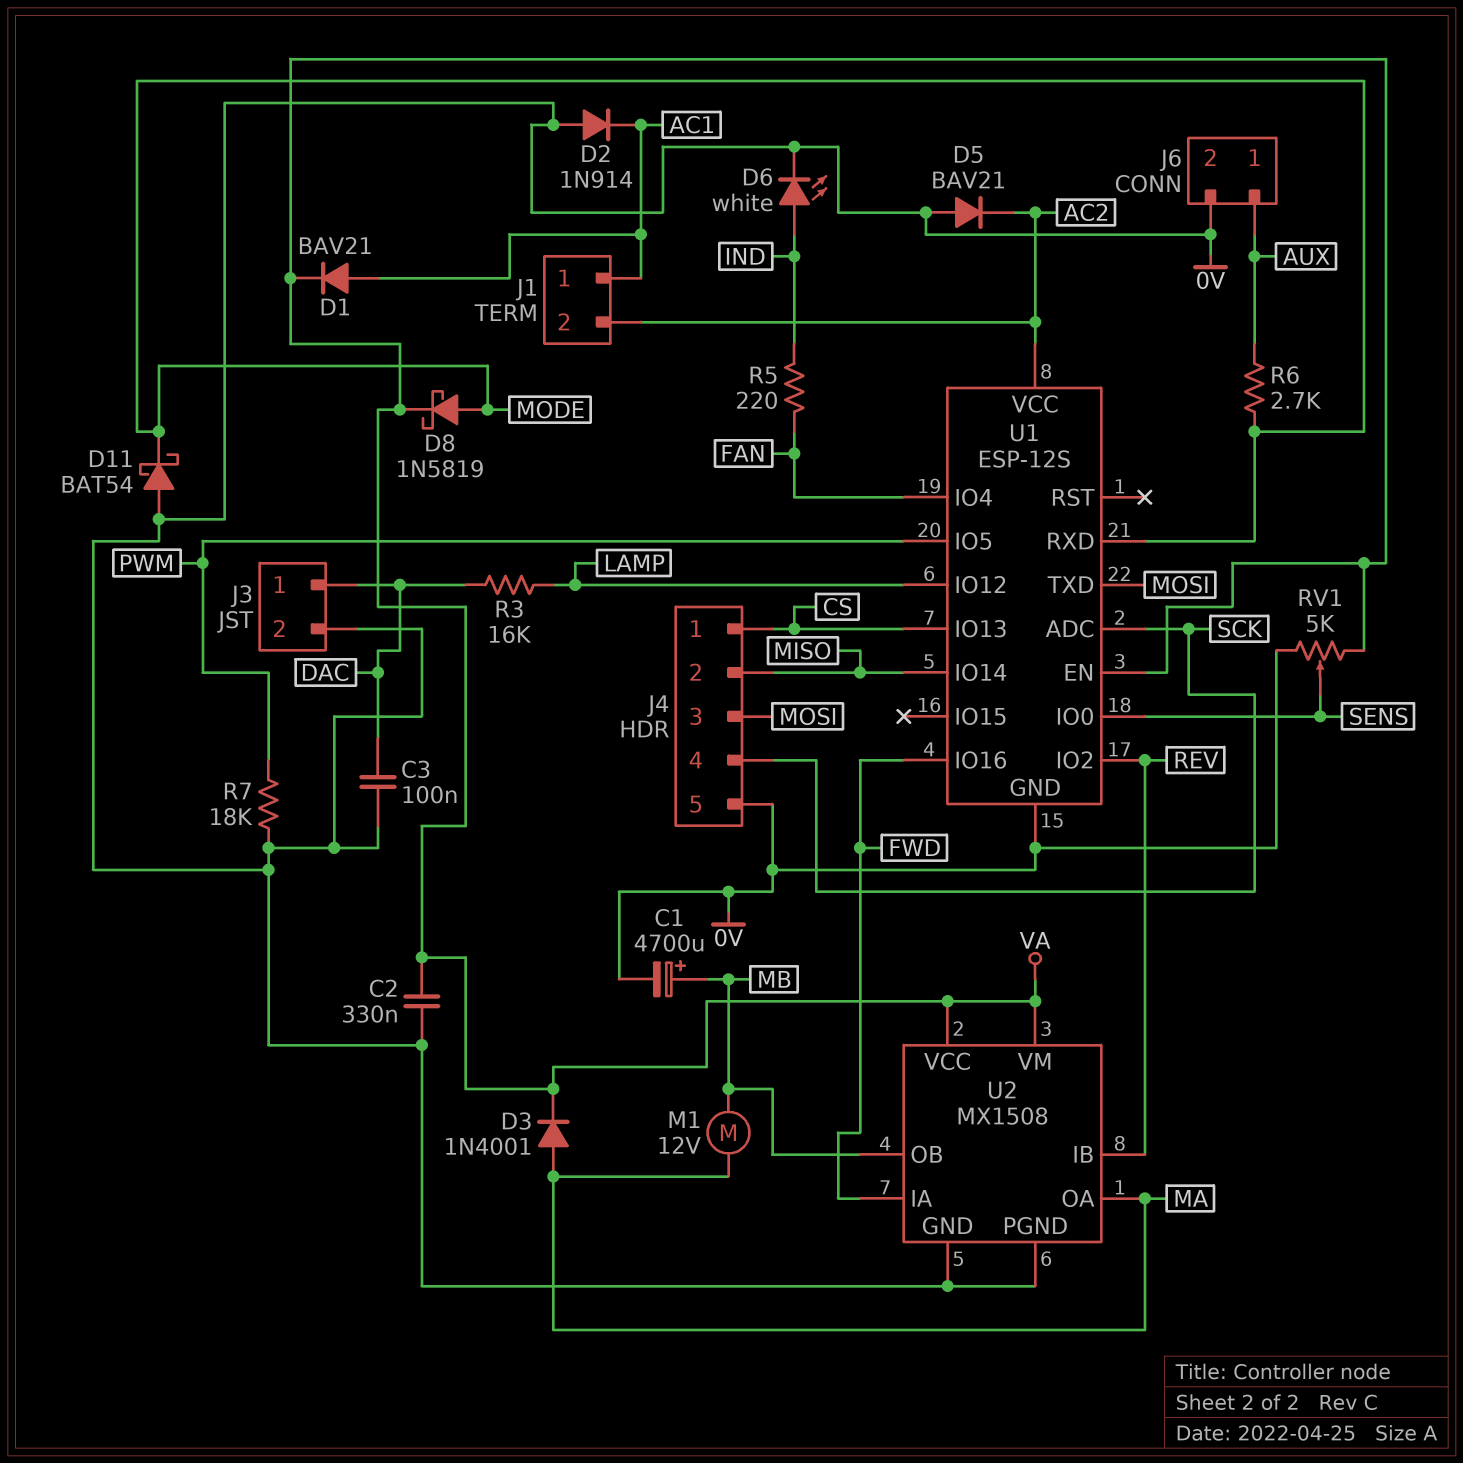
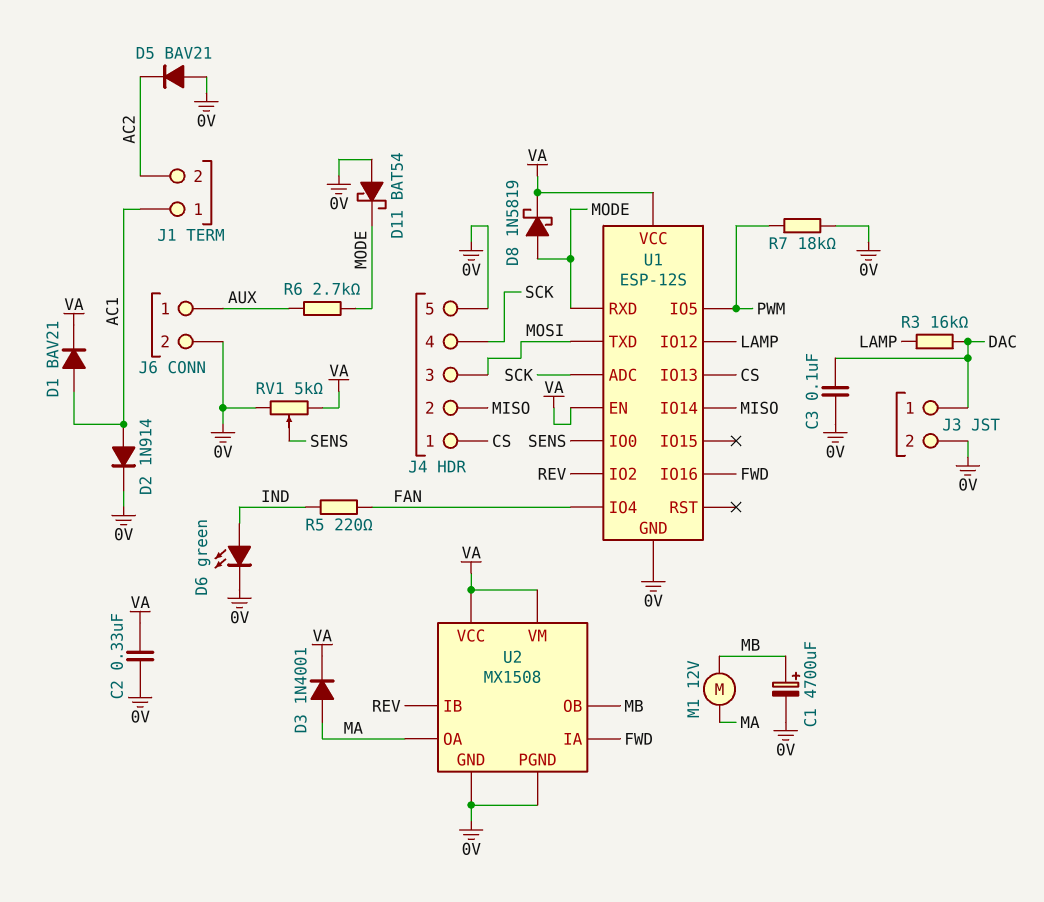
D2: diode 1N914 (A 0V, K AC1) -> diode 1N914 (A AC1, K 0V)
D6: LED white (A IND, K 0V) -> LED green (A IND, K 0V)
U1 pin VCC: AC2 -> VA

